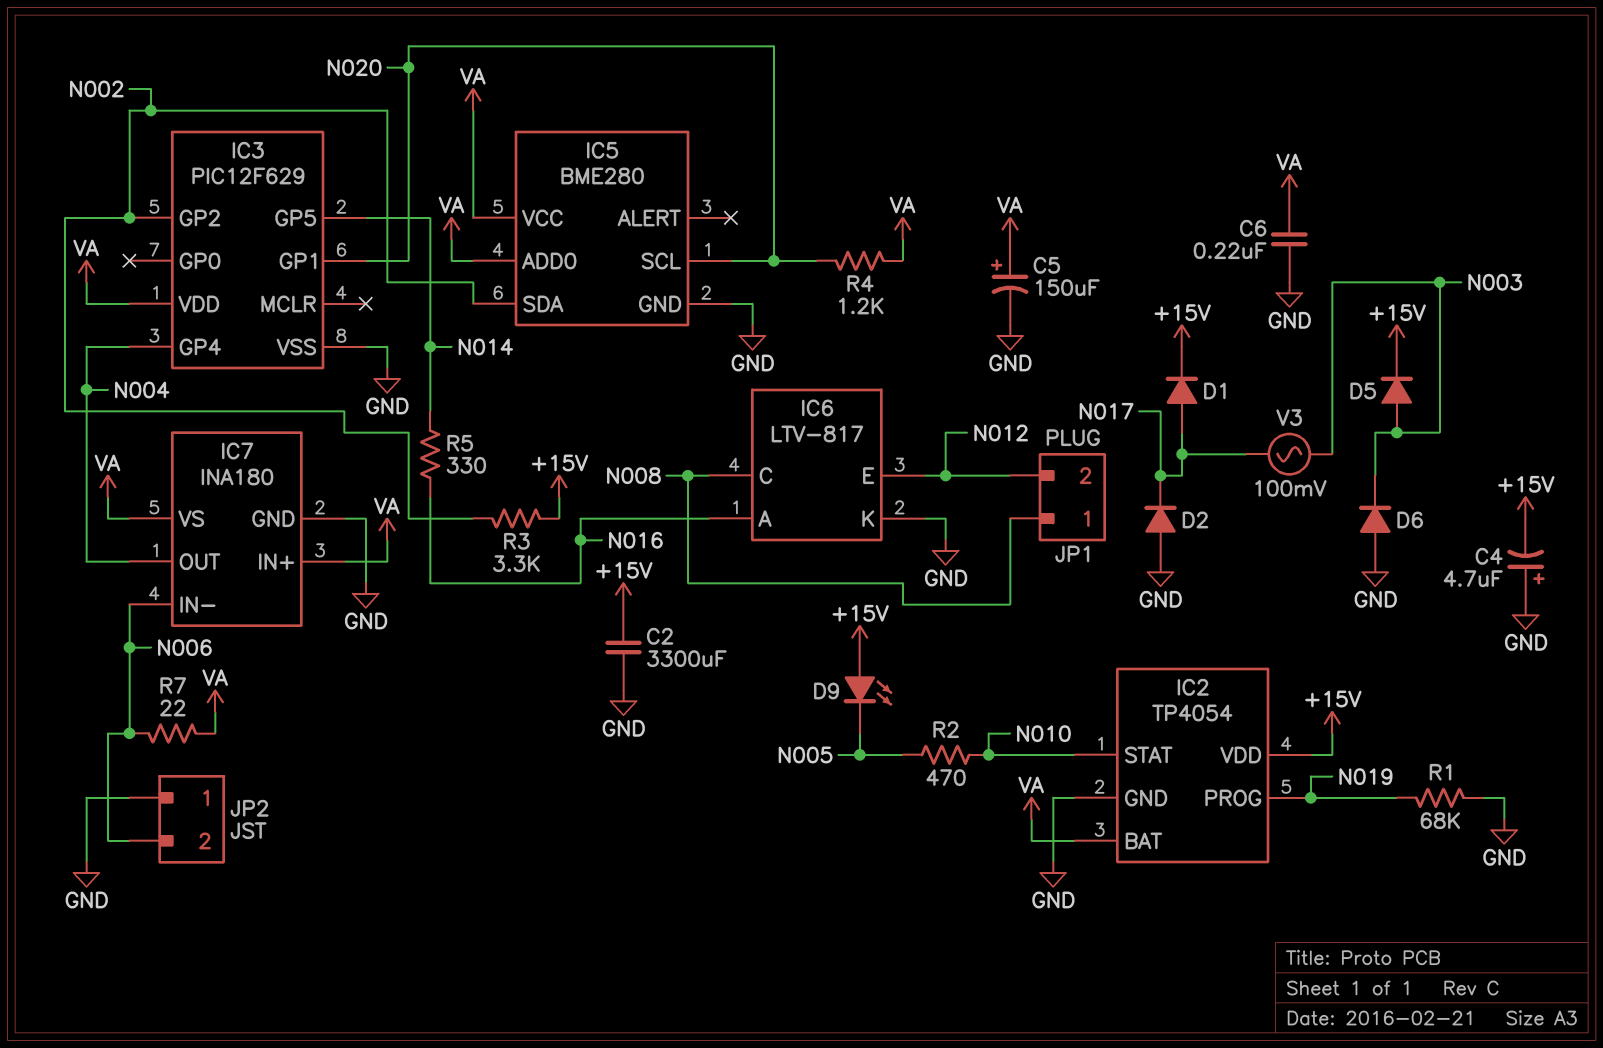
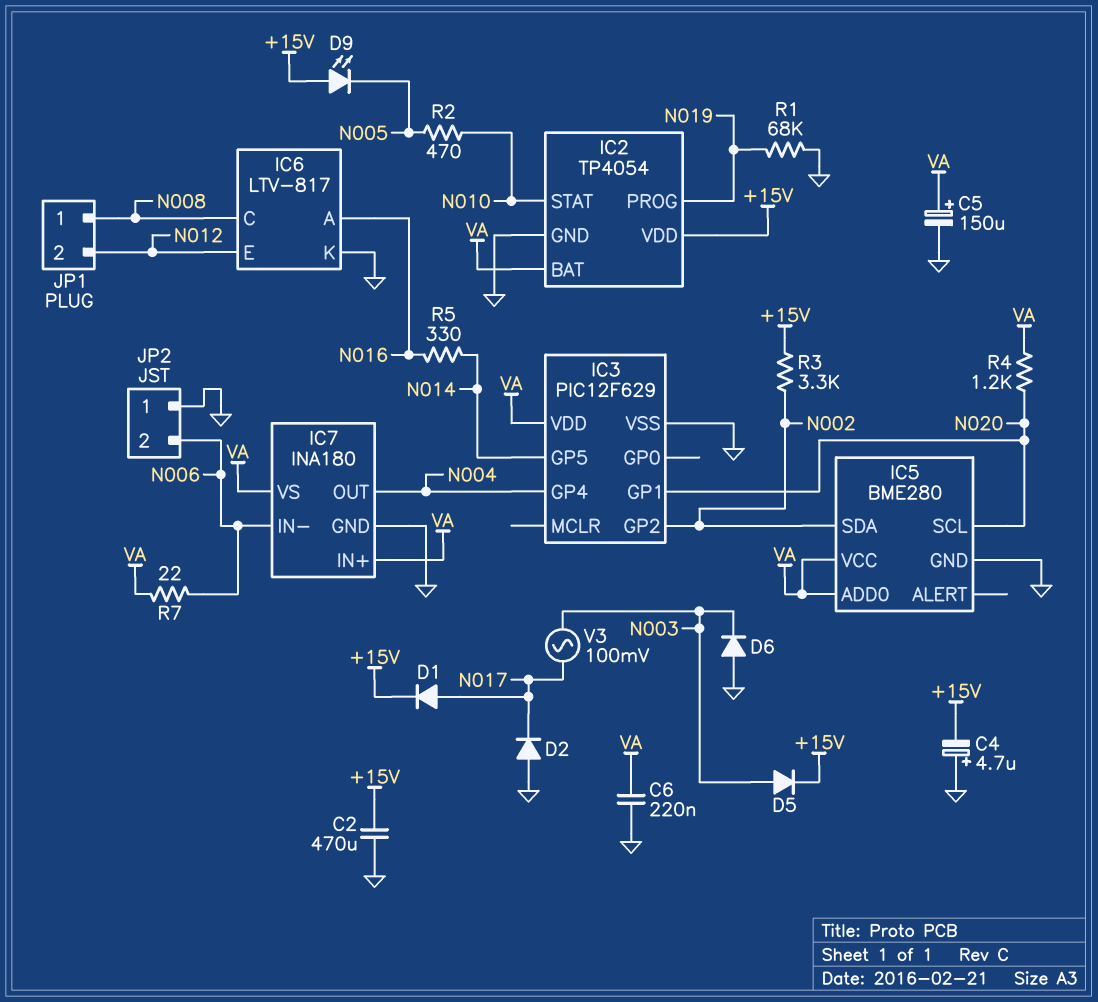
C2: 3300uF (+15V, GND) -> 470uF (+15V, GND)

